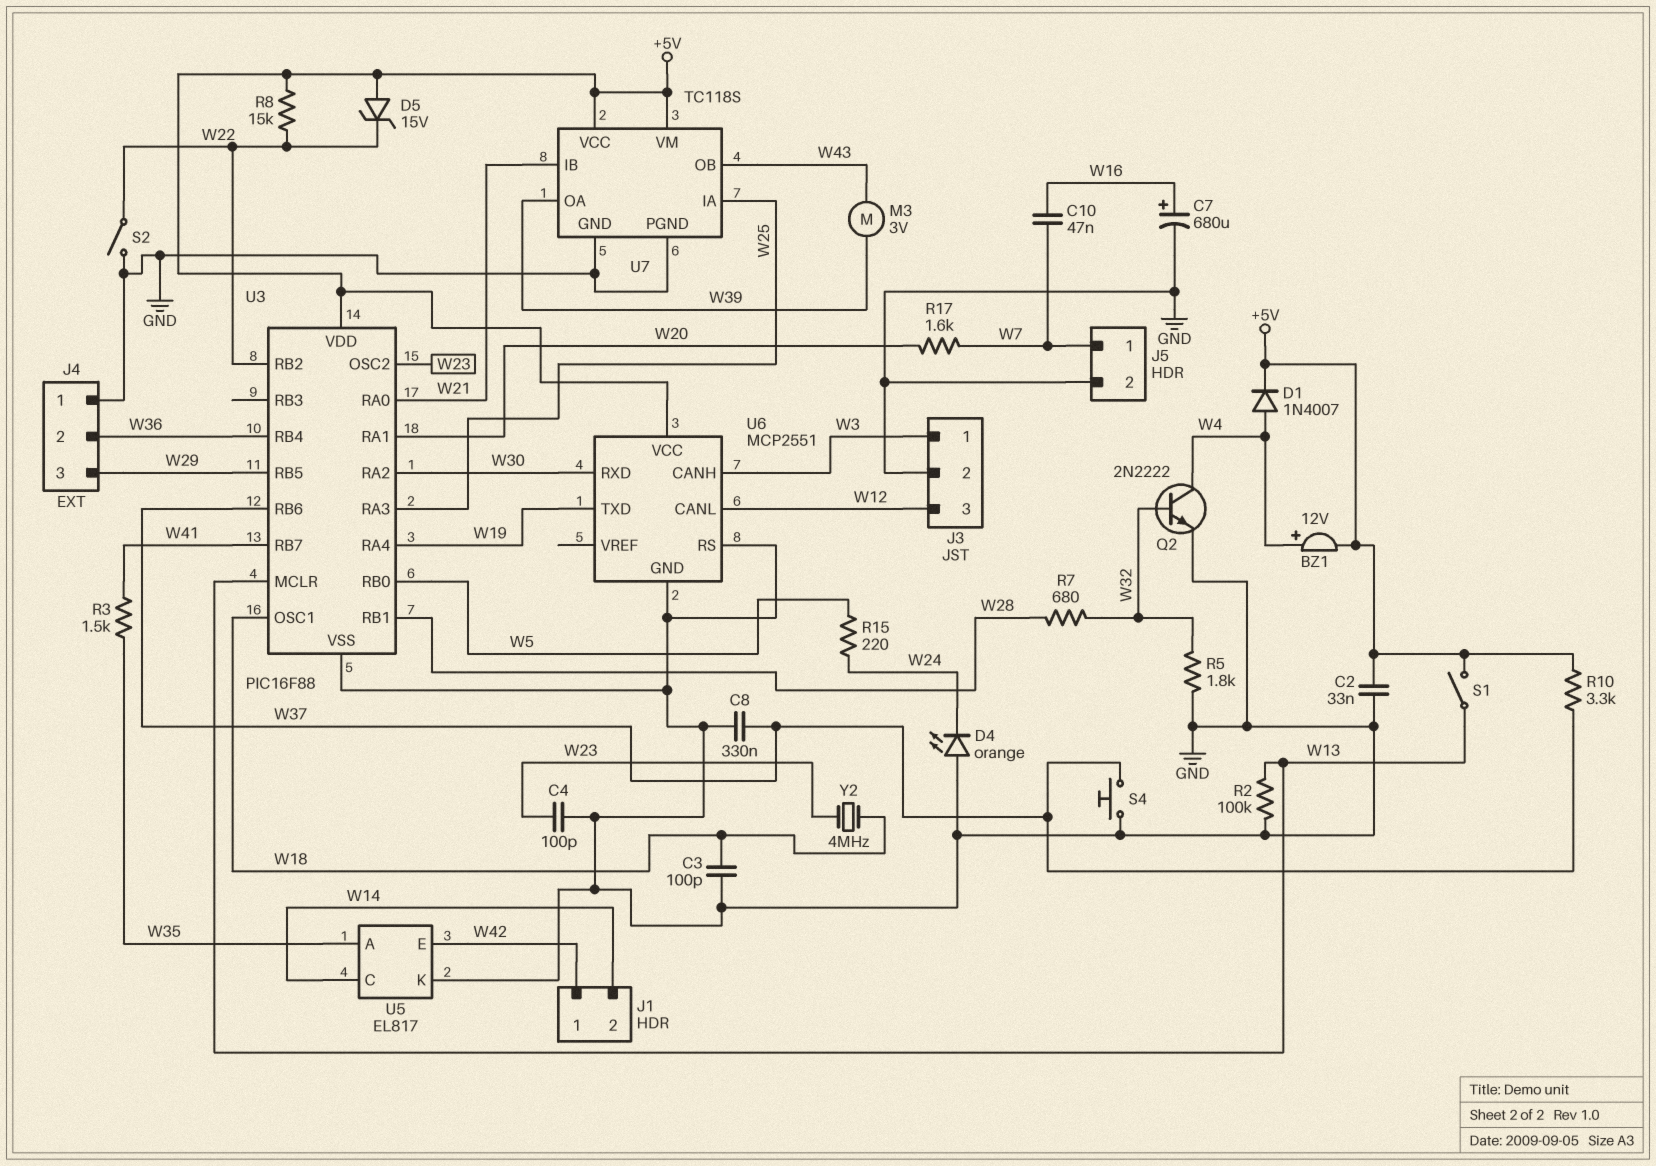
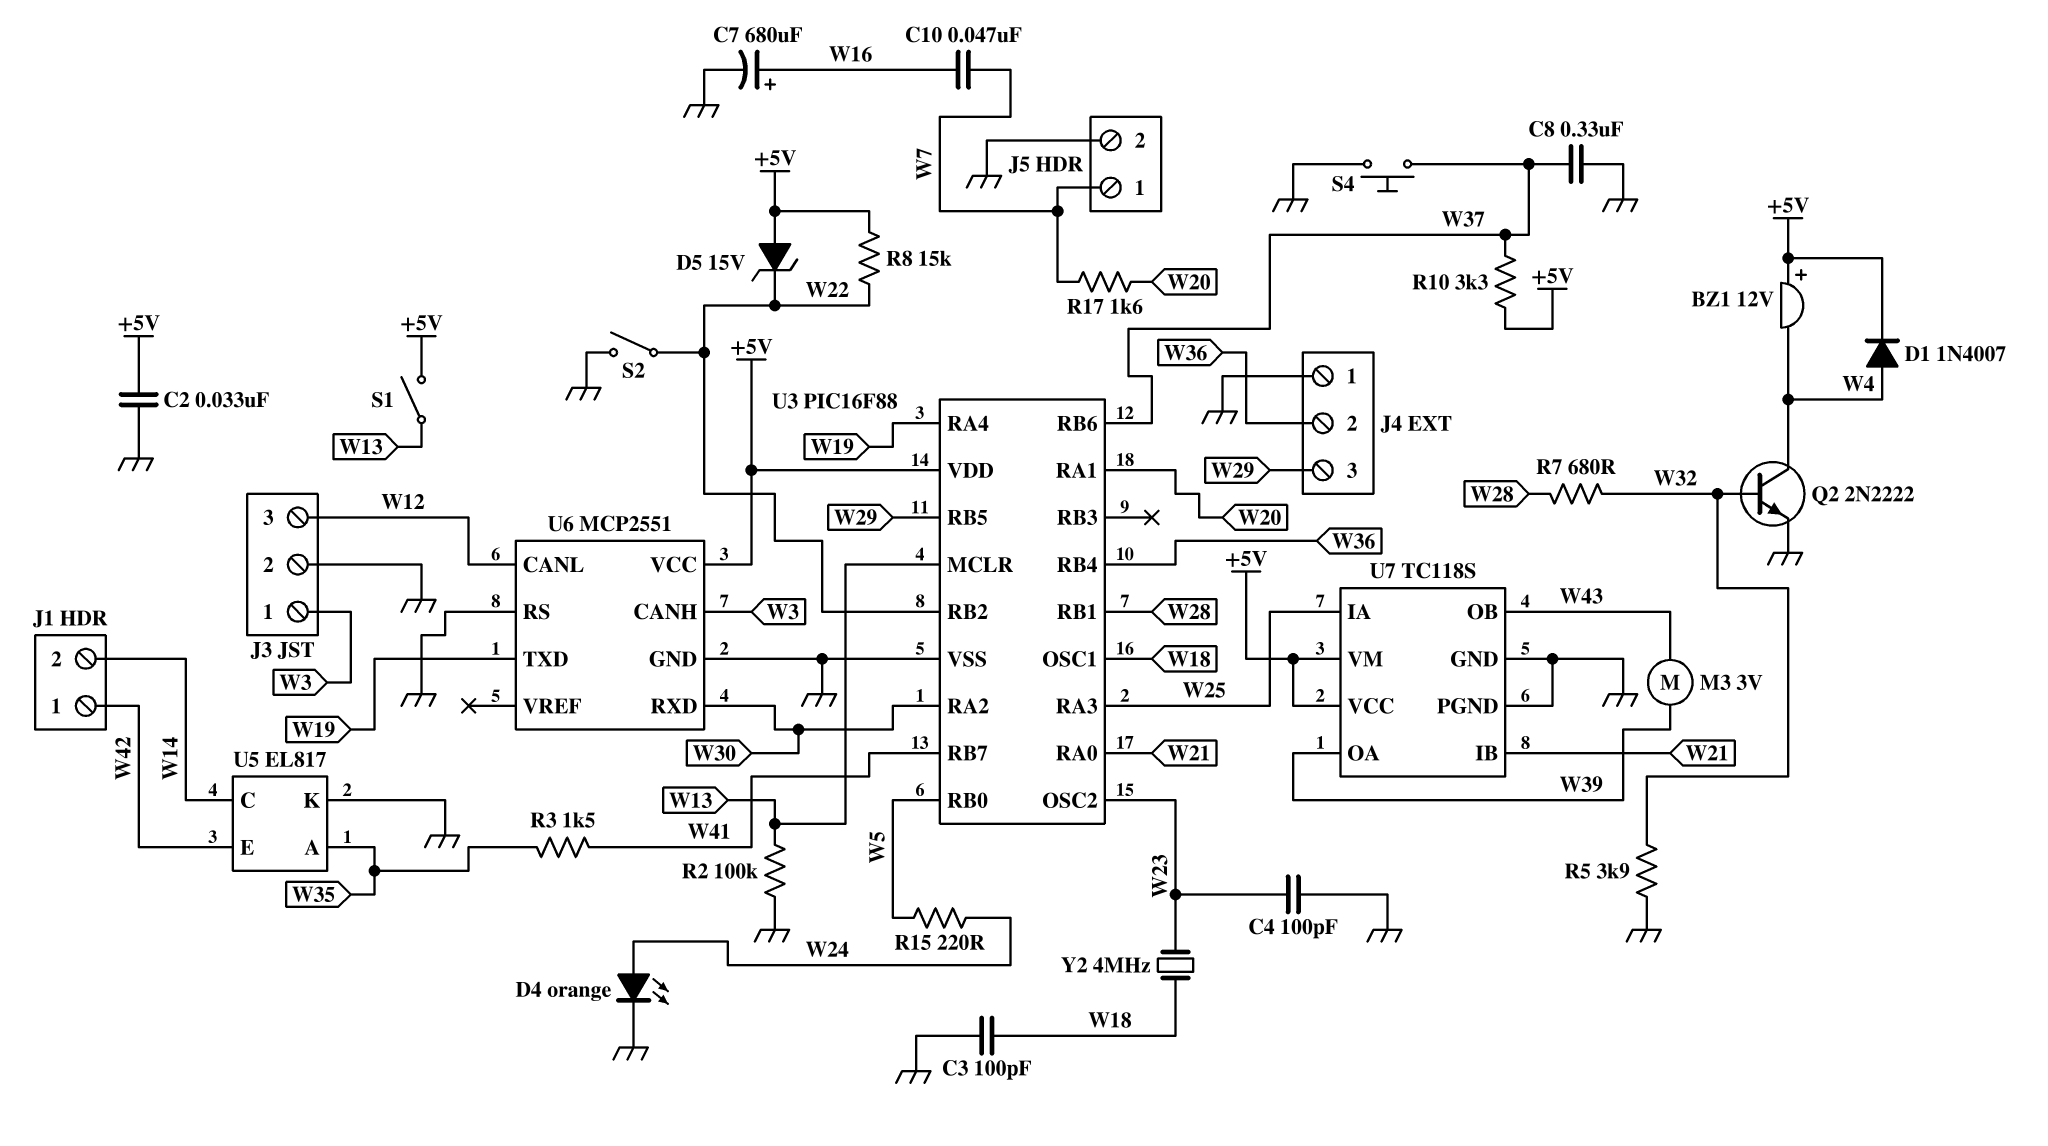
BZ1: buzzer 12V (plus W4, minus +5V) -> buzzer 12V (plus +5V, minus W4)
D4: LED orange (A GND, K W24) -> LED orange (A W24, K GND)
R5: 1.8k (GND, W32) -> 3.9k (GND, W32)

